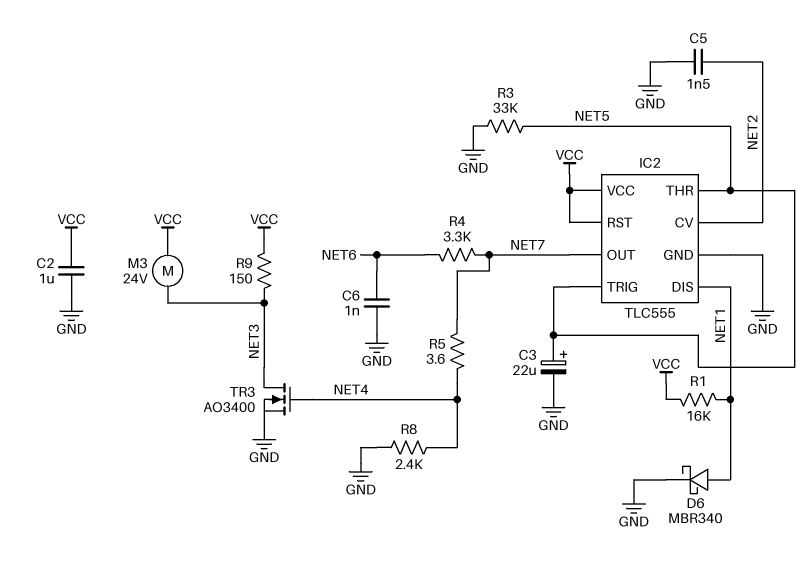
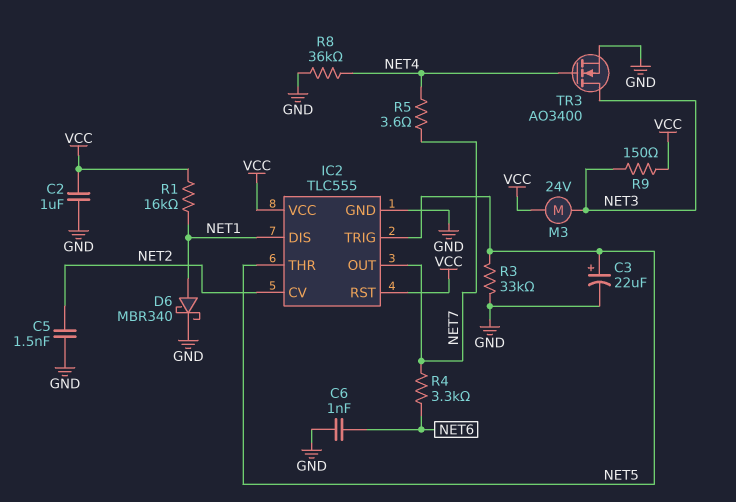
R8: 2.4k (GND, NET4) -> 36k (GND, NET4)

